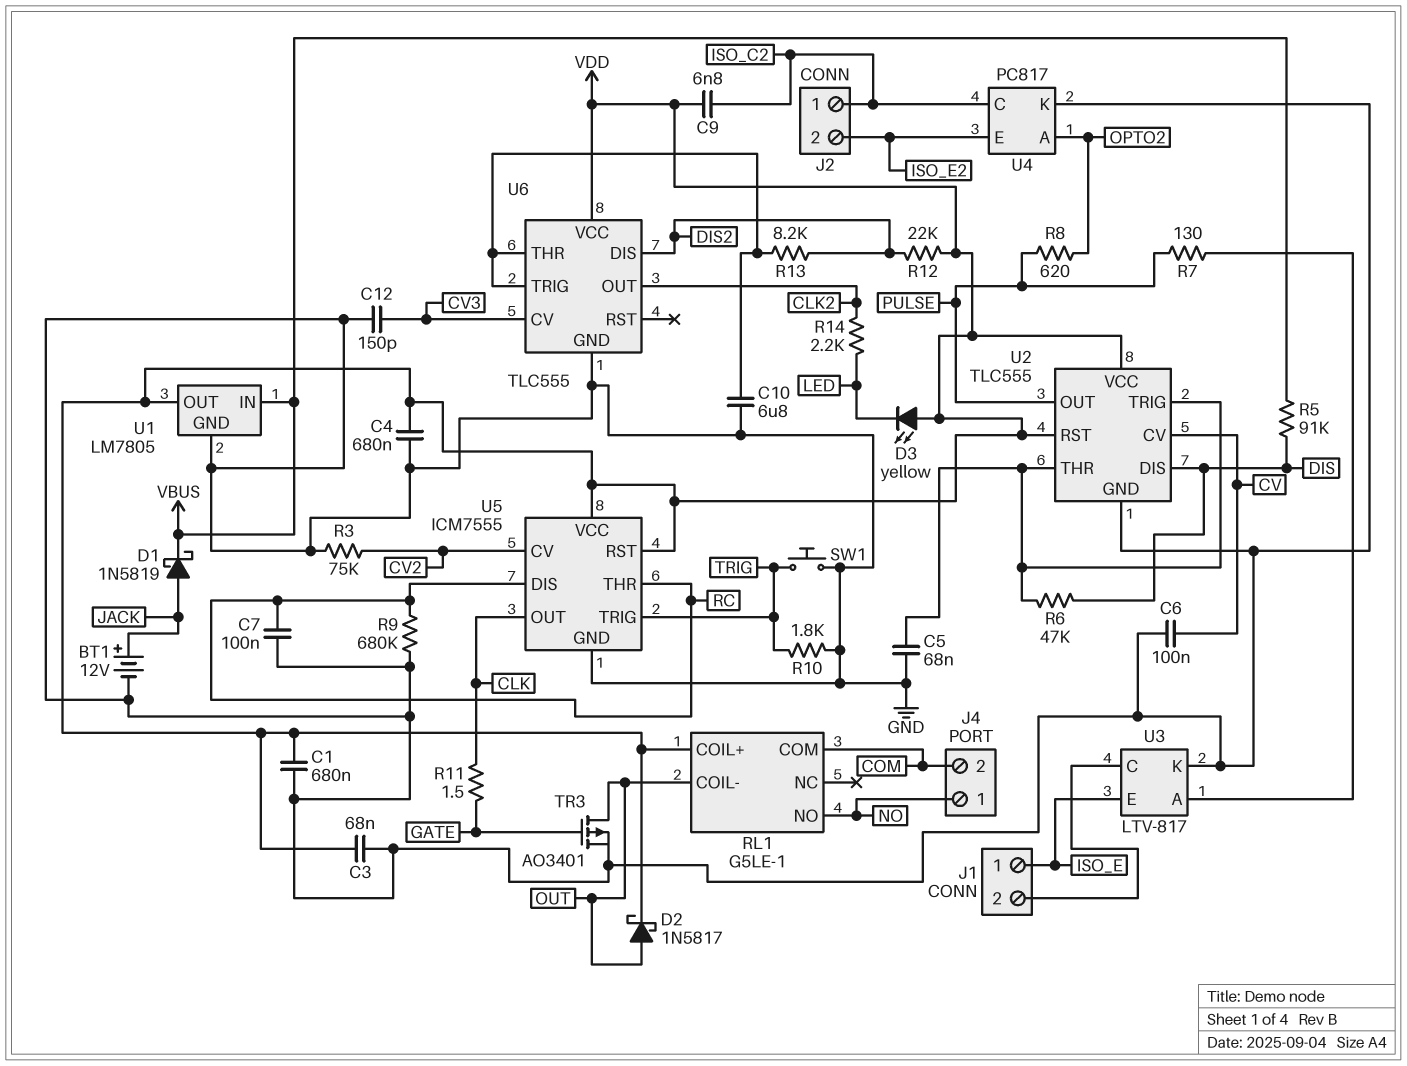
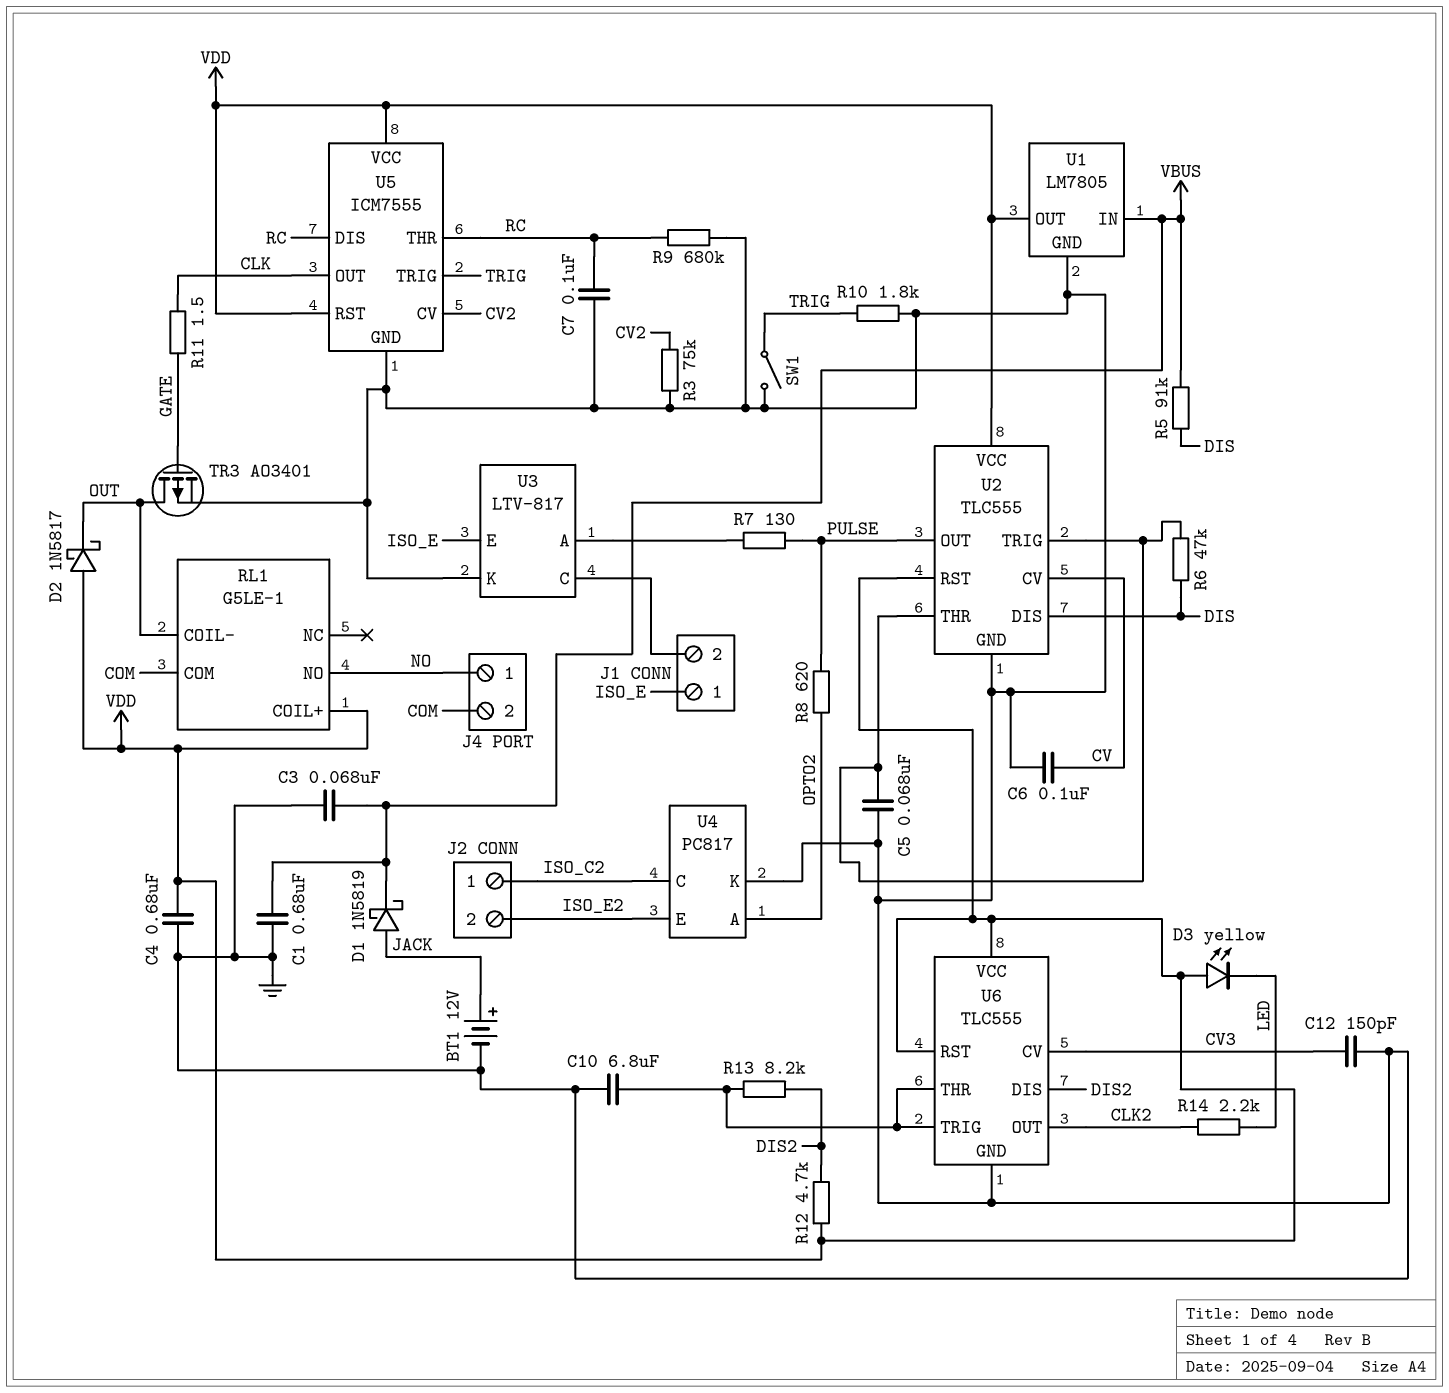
C1: 680nF (GND, VDD) -> 680nF (GND, VBUS)
C3: 68nF (GND, VDD) -> 68nF (GND, VBUS)
C9: 6.8nF (ISO_C2, VDD) -> none
D2: schottky 1N5817 (A OUT, K VDD) -> schottky 1N5817 (A VDD, K OUT)
R12: 22k (DIS2, VDD) -> 4.7k (DIS2, VDD)
SW1: button (GND, TRIG) -> switch (GND, TRIG)
U6 pin RST: none -> VDD

